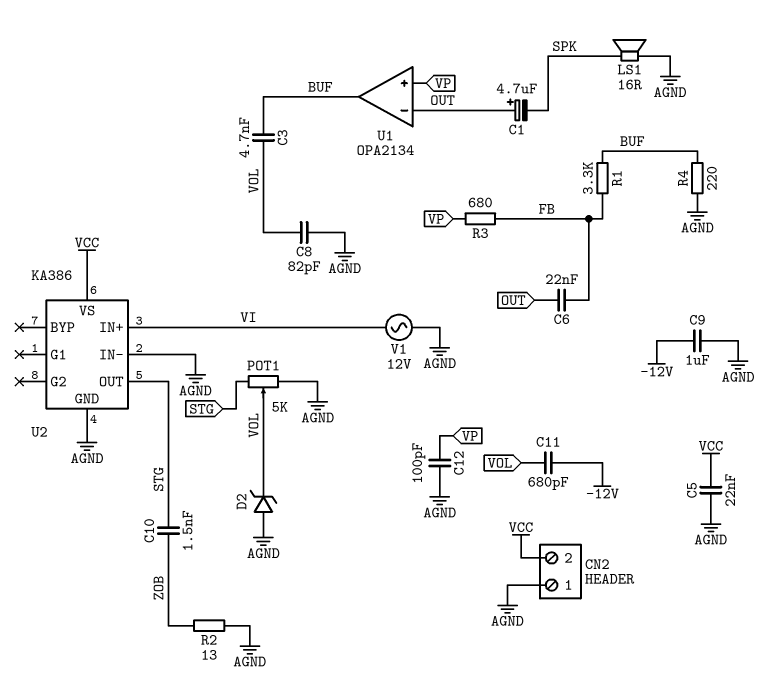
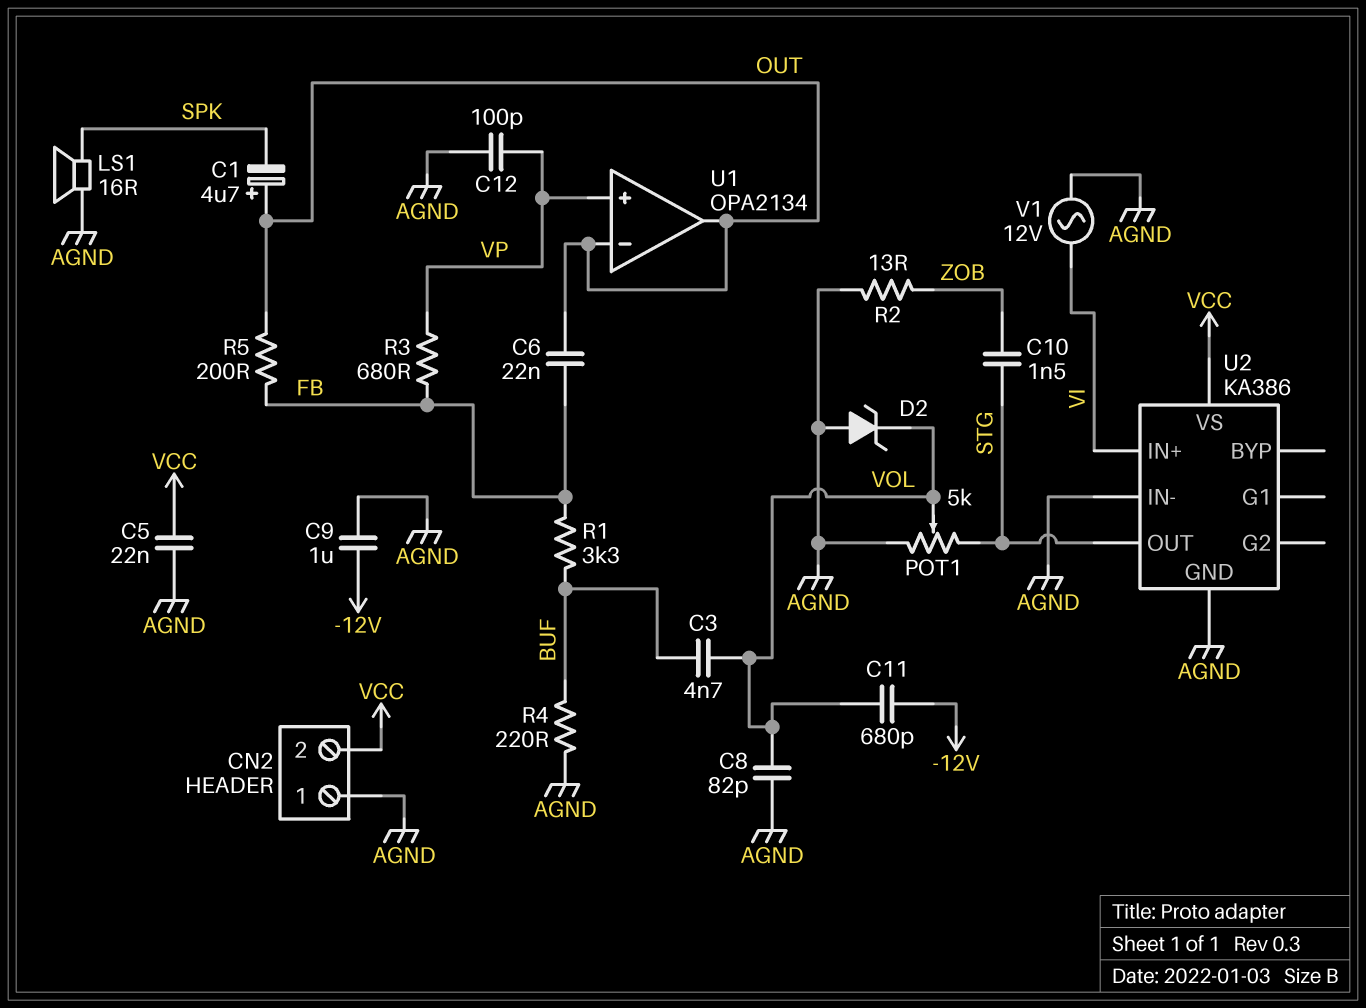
R5: none -> 200 (FB, OUT)
U1 pin out: BUF -> OUT

